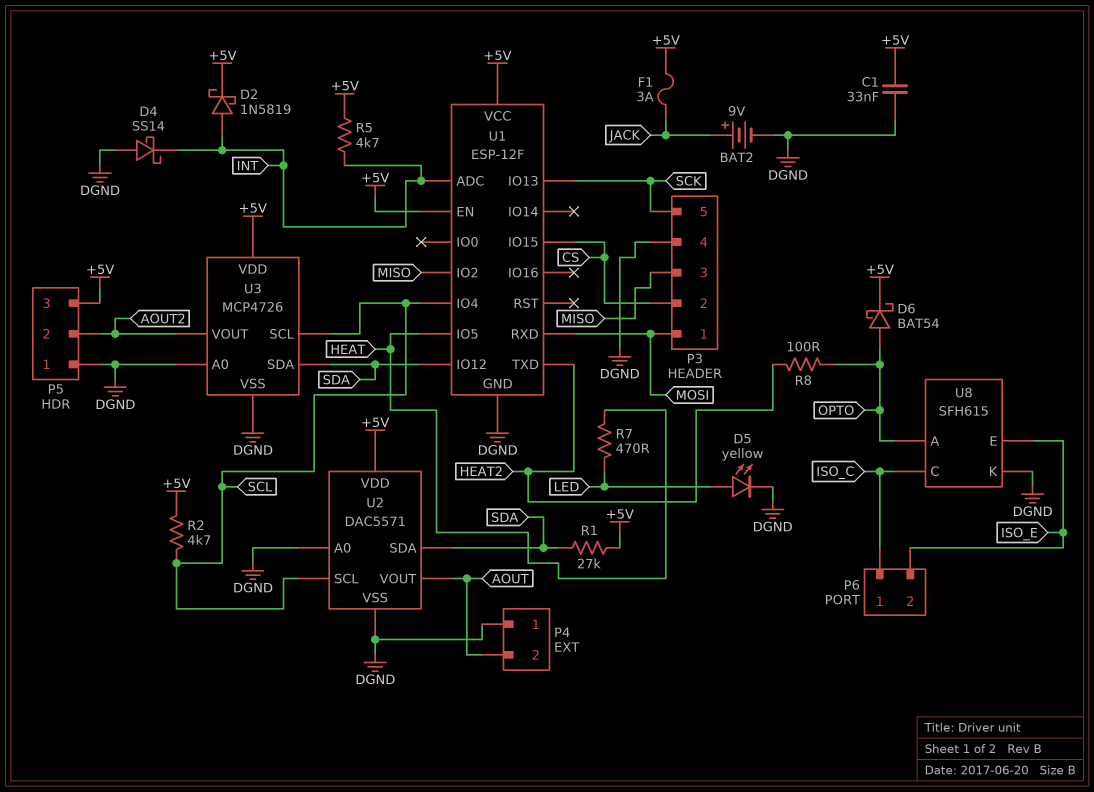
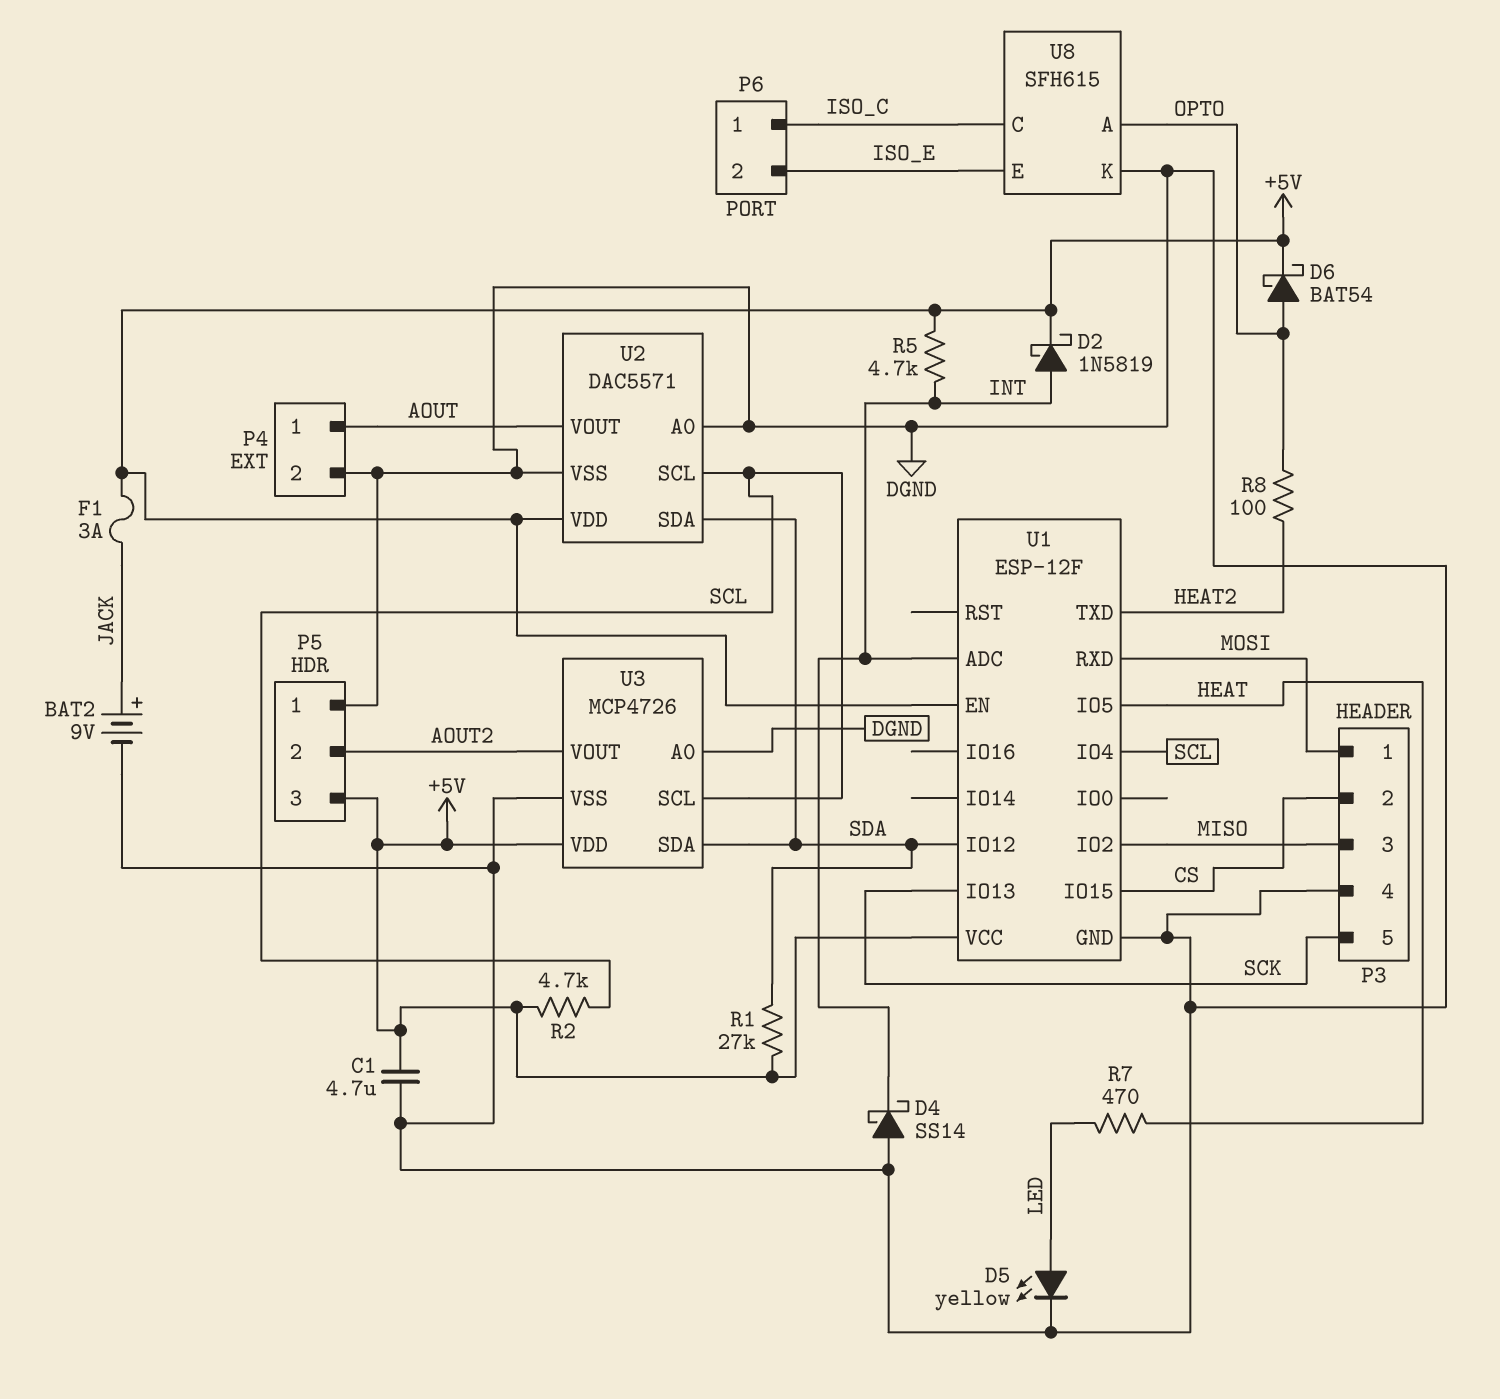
C1: 33nF (+5V, DGND) -> 4.7uF (+5V, DGND)
P4 pin 1: DGND -> AOUT
P4 pin 2: AOUT -> DGND

